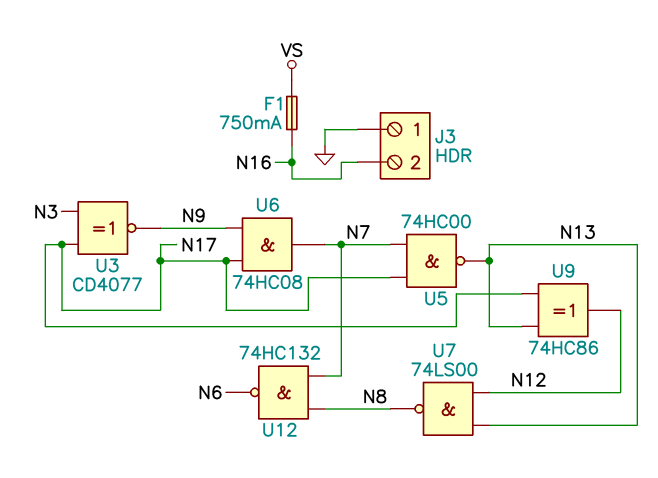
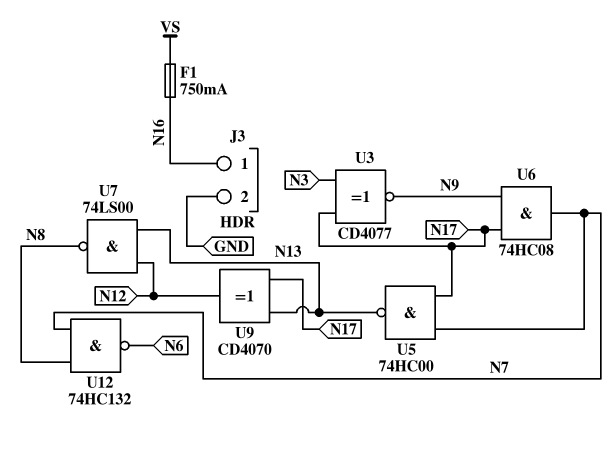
J3 pin 1: GND -> N16
J3 pin 2: N16 -> GND
U9: XOR 74HC86 (in N13, in N17, out N12) -> XOR CD4070 (in N13, in N17, out N12)

